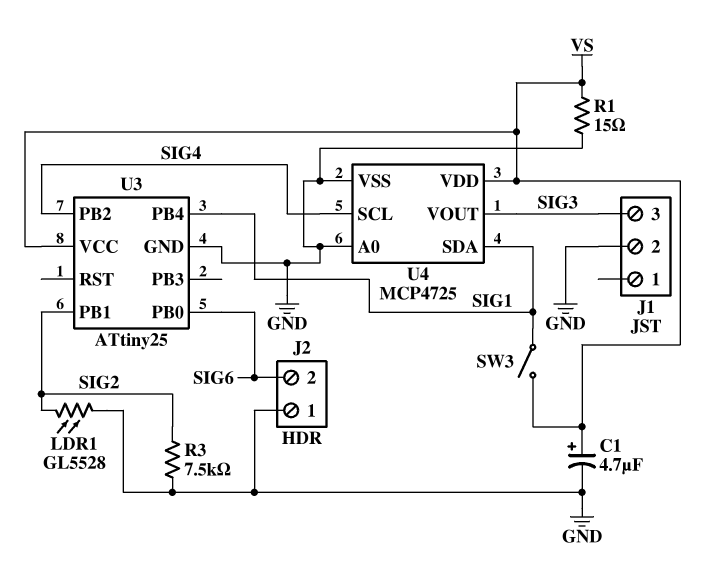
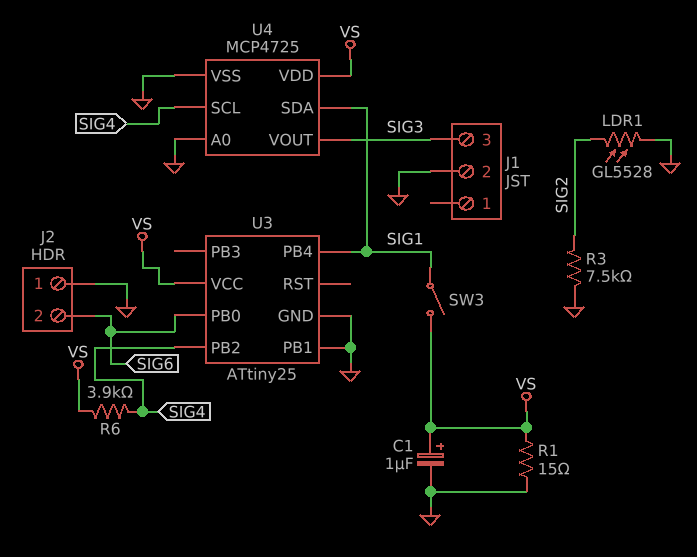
C1: 4.7uF (plus VS, minus GND) -> 1uF (plus VS, minus GND)
R6: none -> 3.9k (SIG4, VS)
U3 pin PB1: SIG2 -> GND

